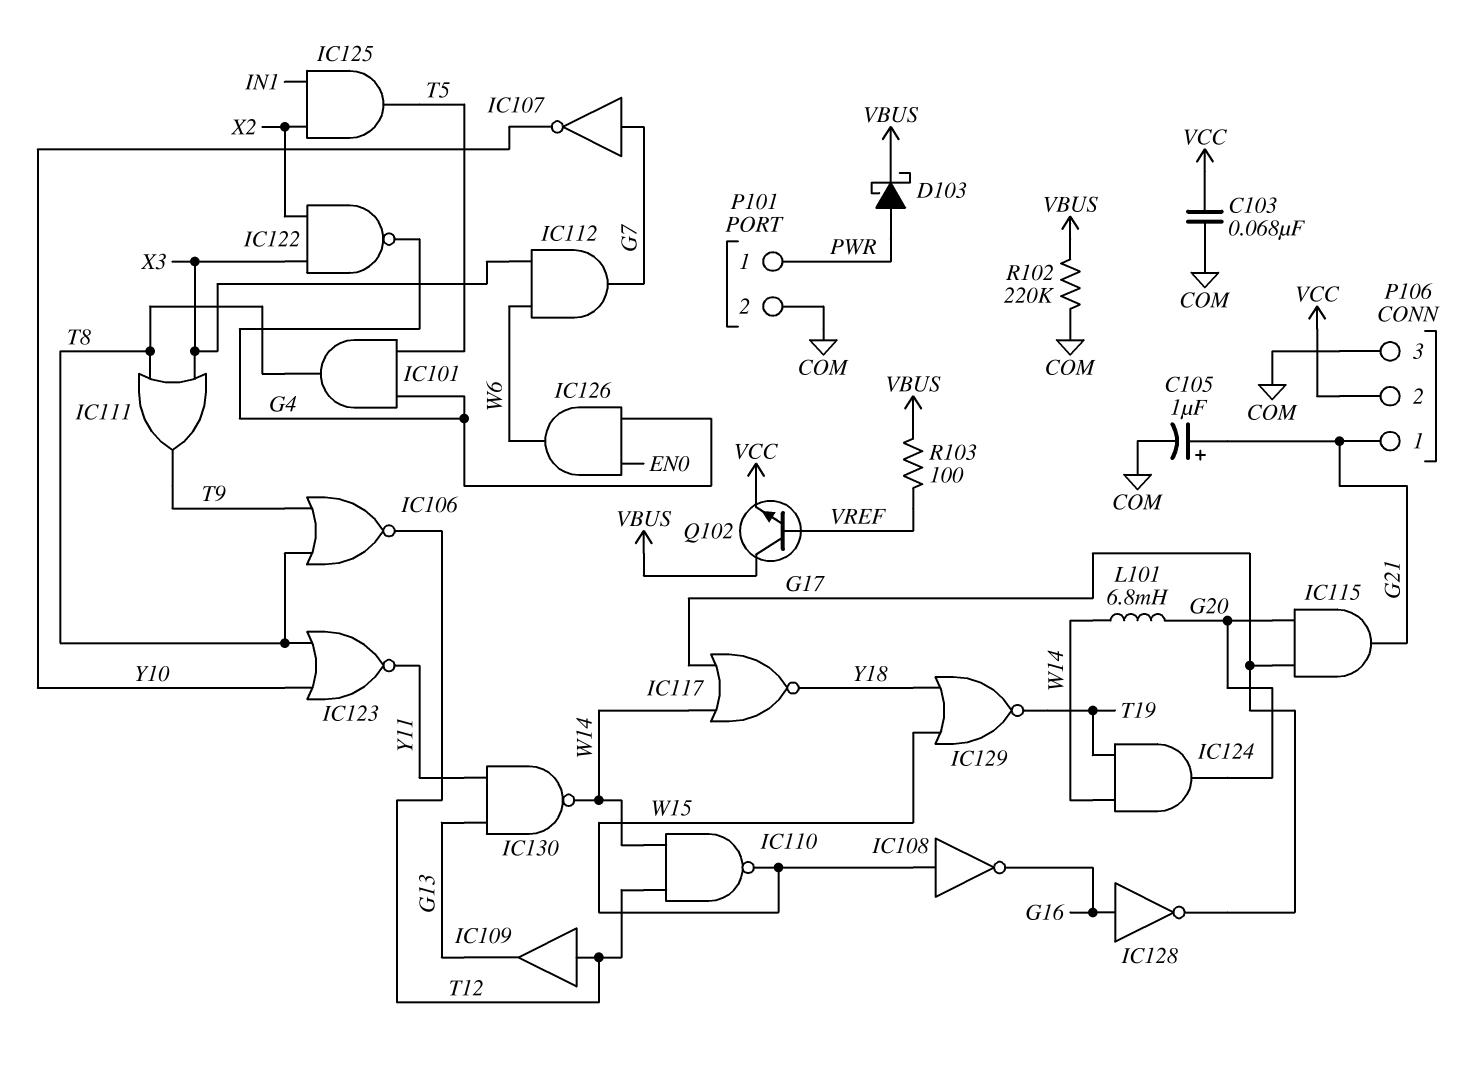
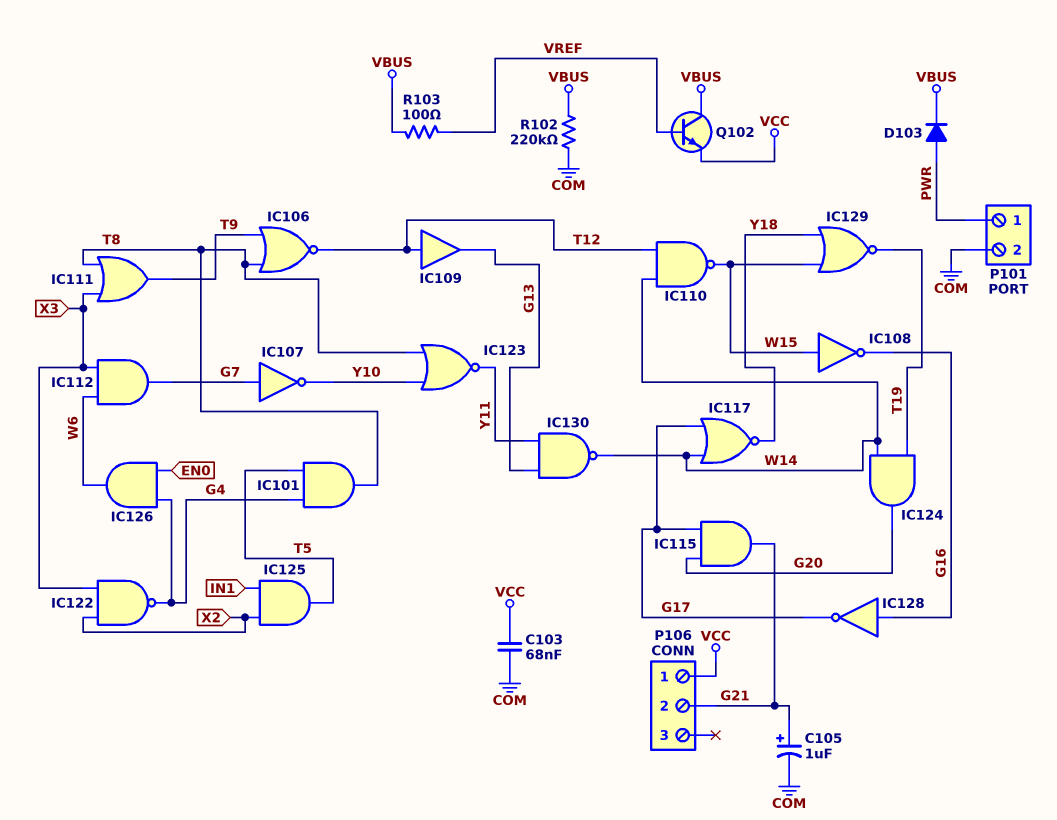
D103: schottky (A PWR, K VBUS) -> diode (A PWR, K VBUS)
L101: 6.8mH (G20, W14) -> none
P106 pin 1: G21 -> VCC
P106 pin 2: VCC -> G21
P106 pin 3: COM -> none

